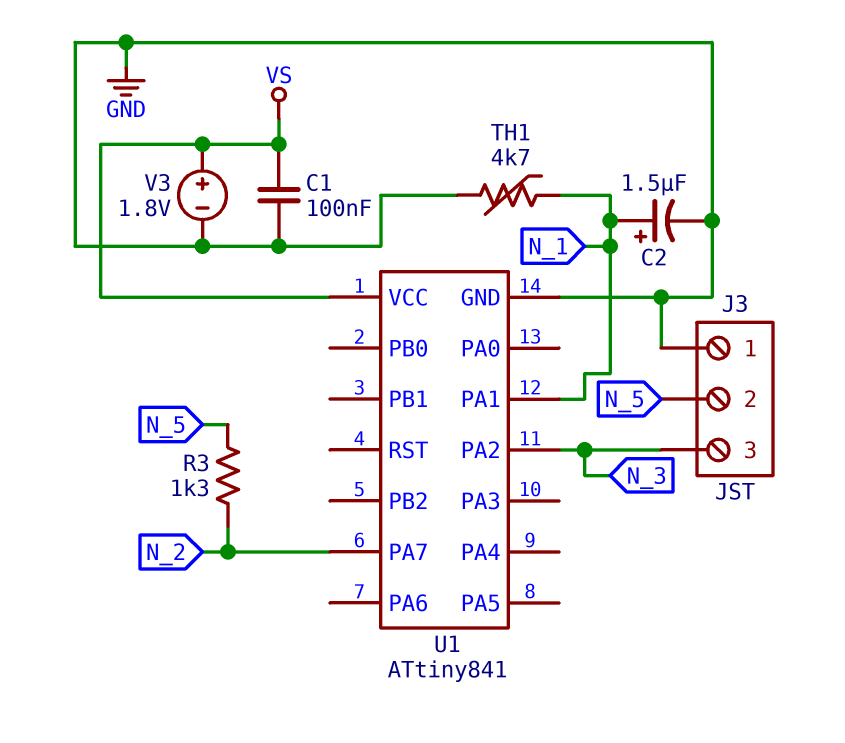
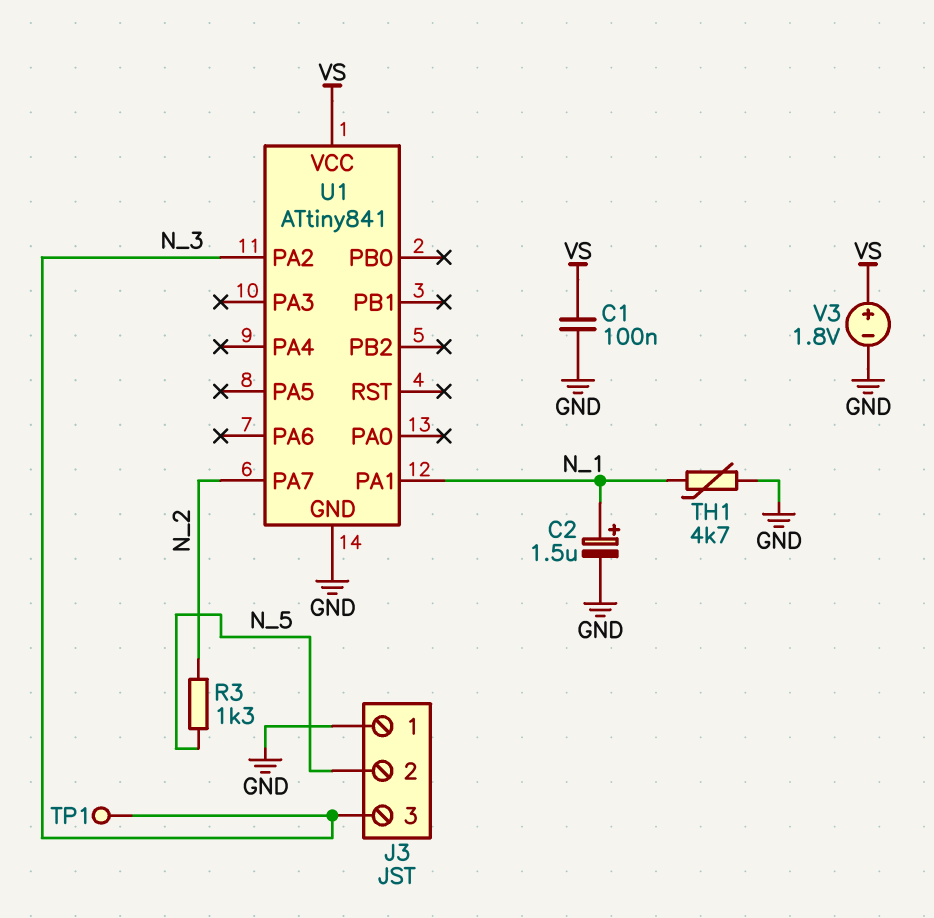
TP1: none -> test point (N_3)

